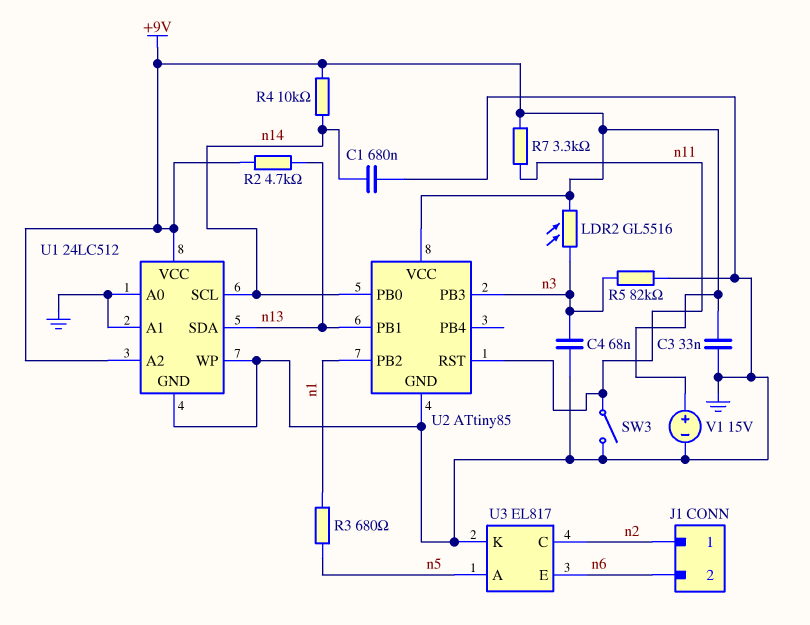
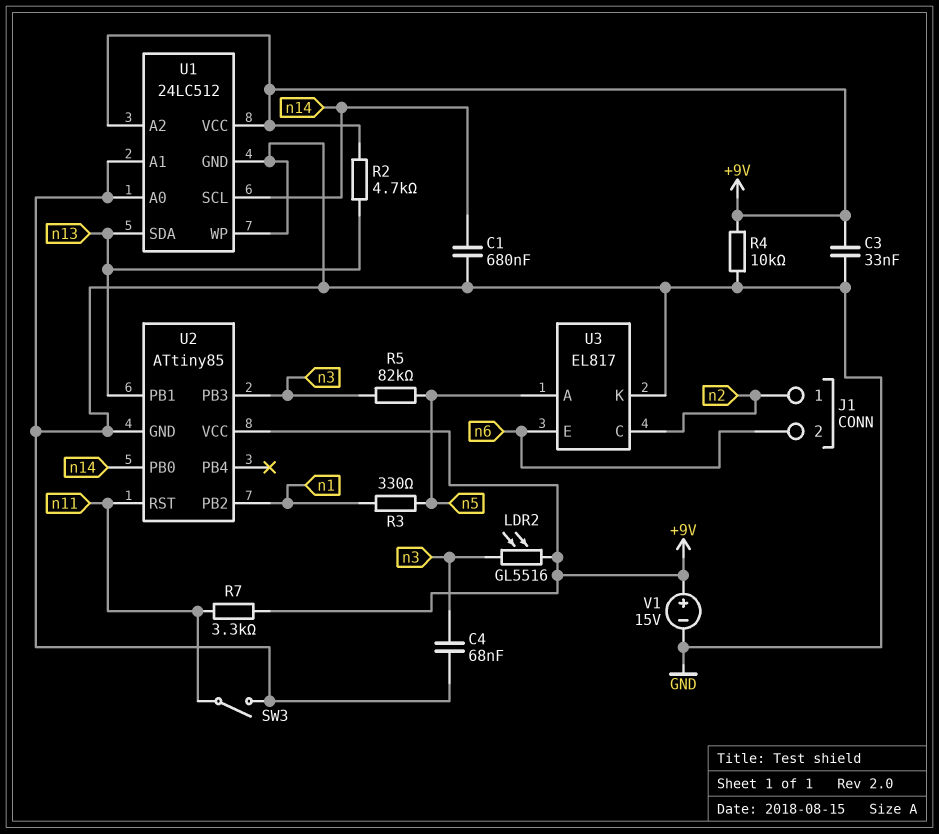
R3: 680 (n1, n5) -> 330 (n1, n5)
R4: 10k (+9V, n14) -> 10k (+9V, GND)
R5: 82k (GND, n3) -> 82k (n3, n5)

